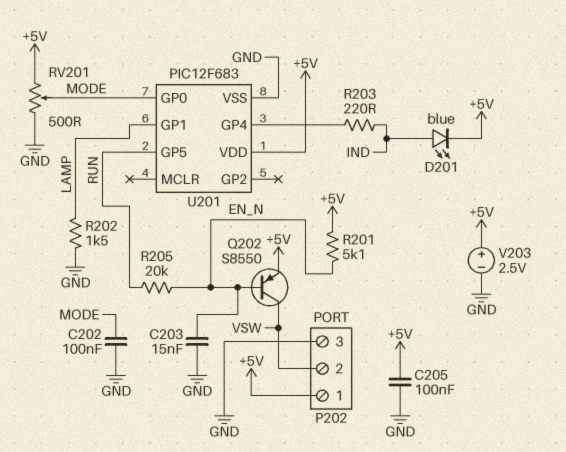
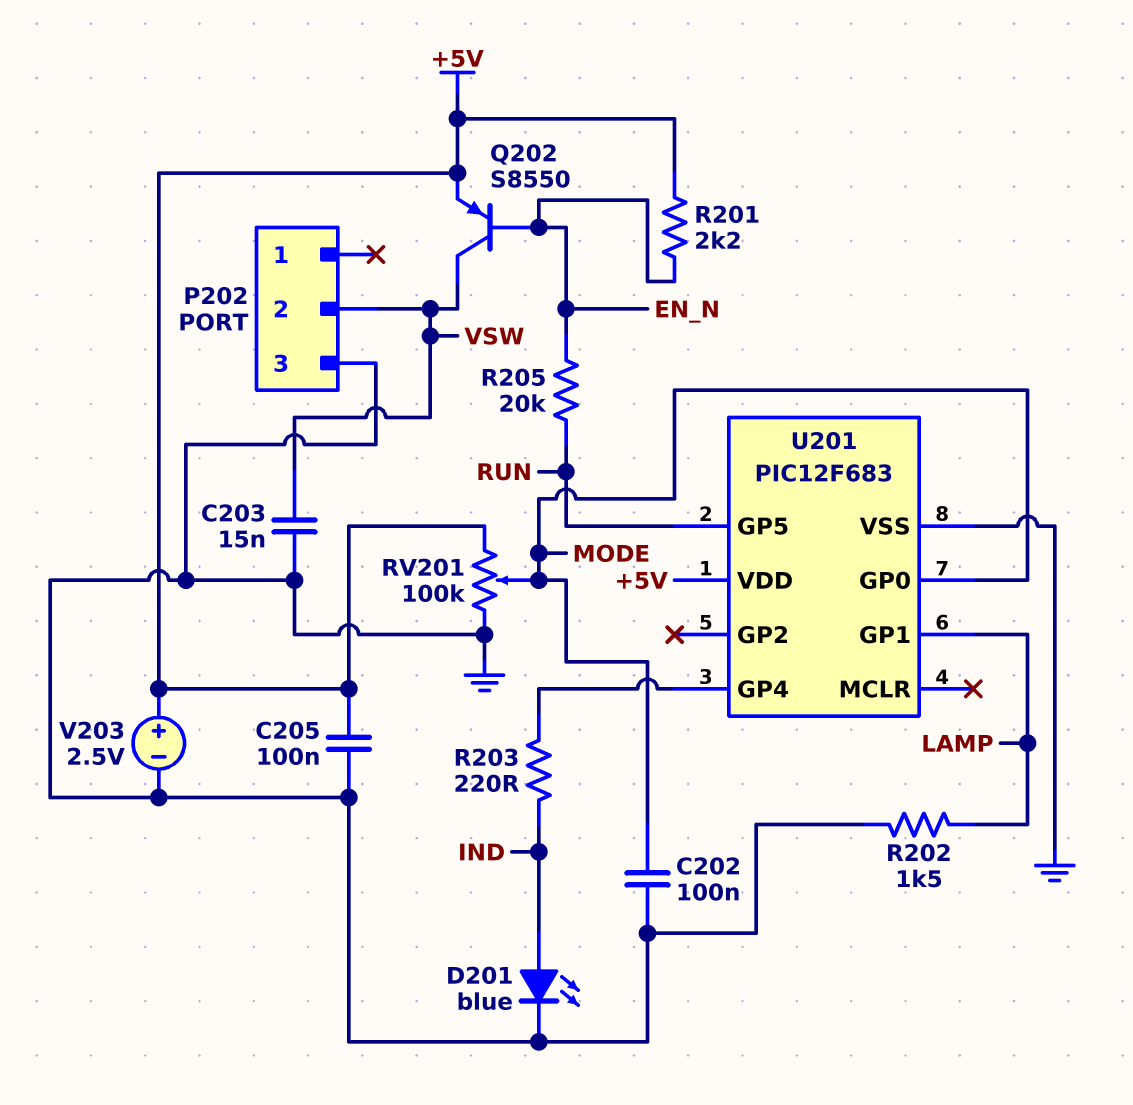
C203: 15nF (EN_N, GND) -> 15nF (GND, VSW)
D201: LED blue (A IND, K +5V) -> LED blue (A IND, K GND)
P202 pin 1: +5V -> none
R201: 5.1k (+5V, EN_N) -> 2.2k (+5V, EN_N)
RV201: 500 (+5V, GND, wiper MODE) -> 100k (+5V, GND, wiper MODE)

